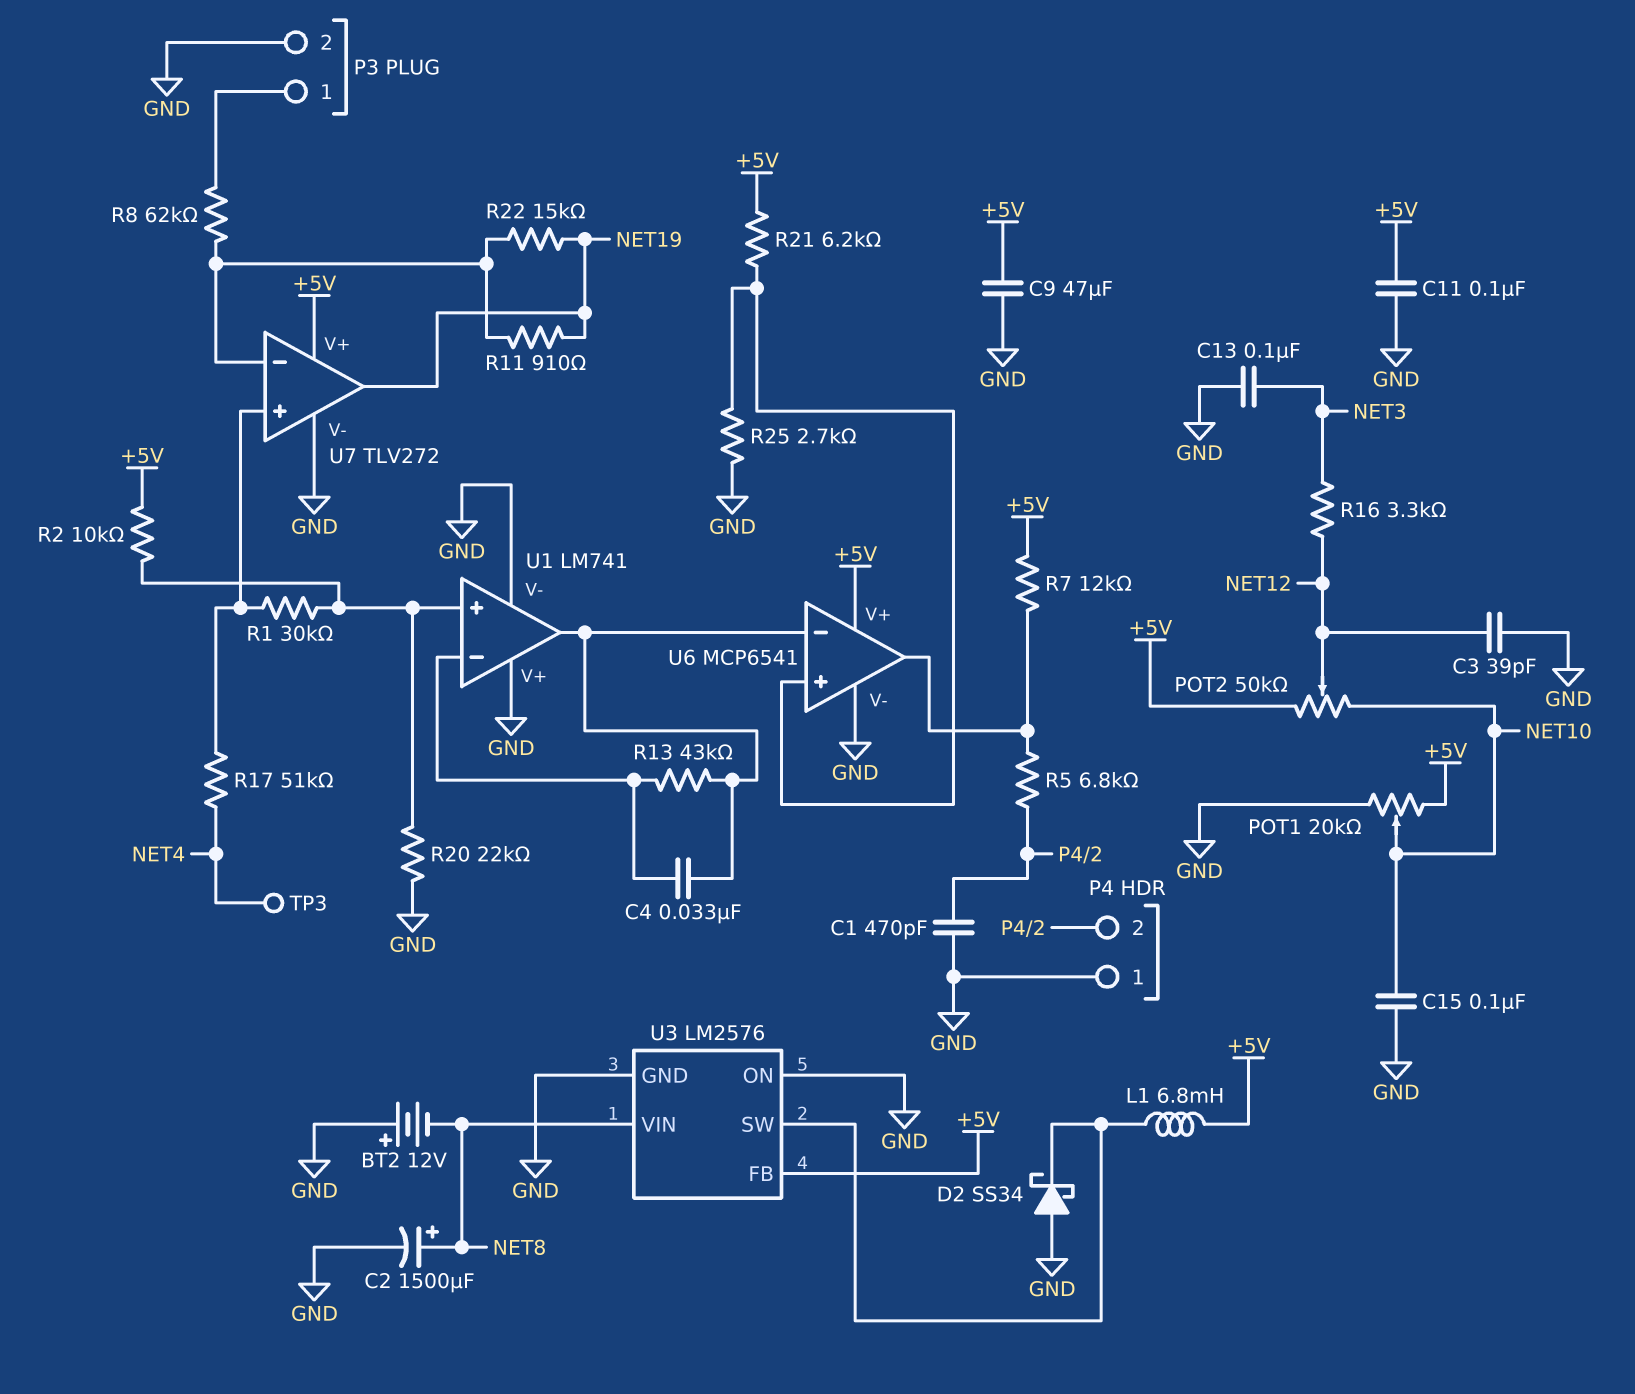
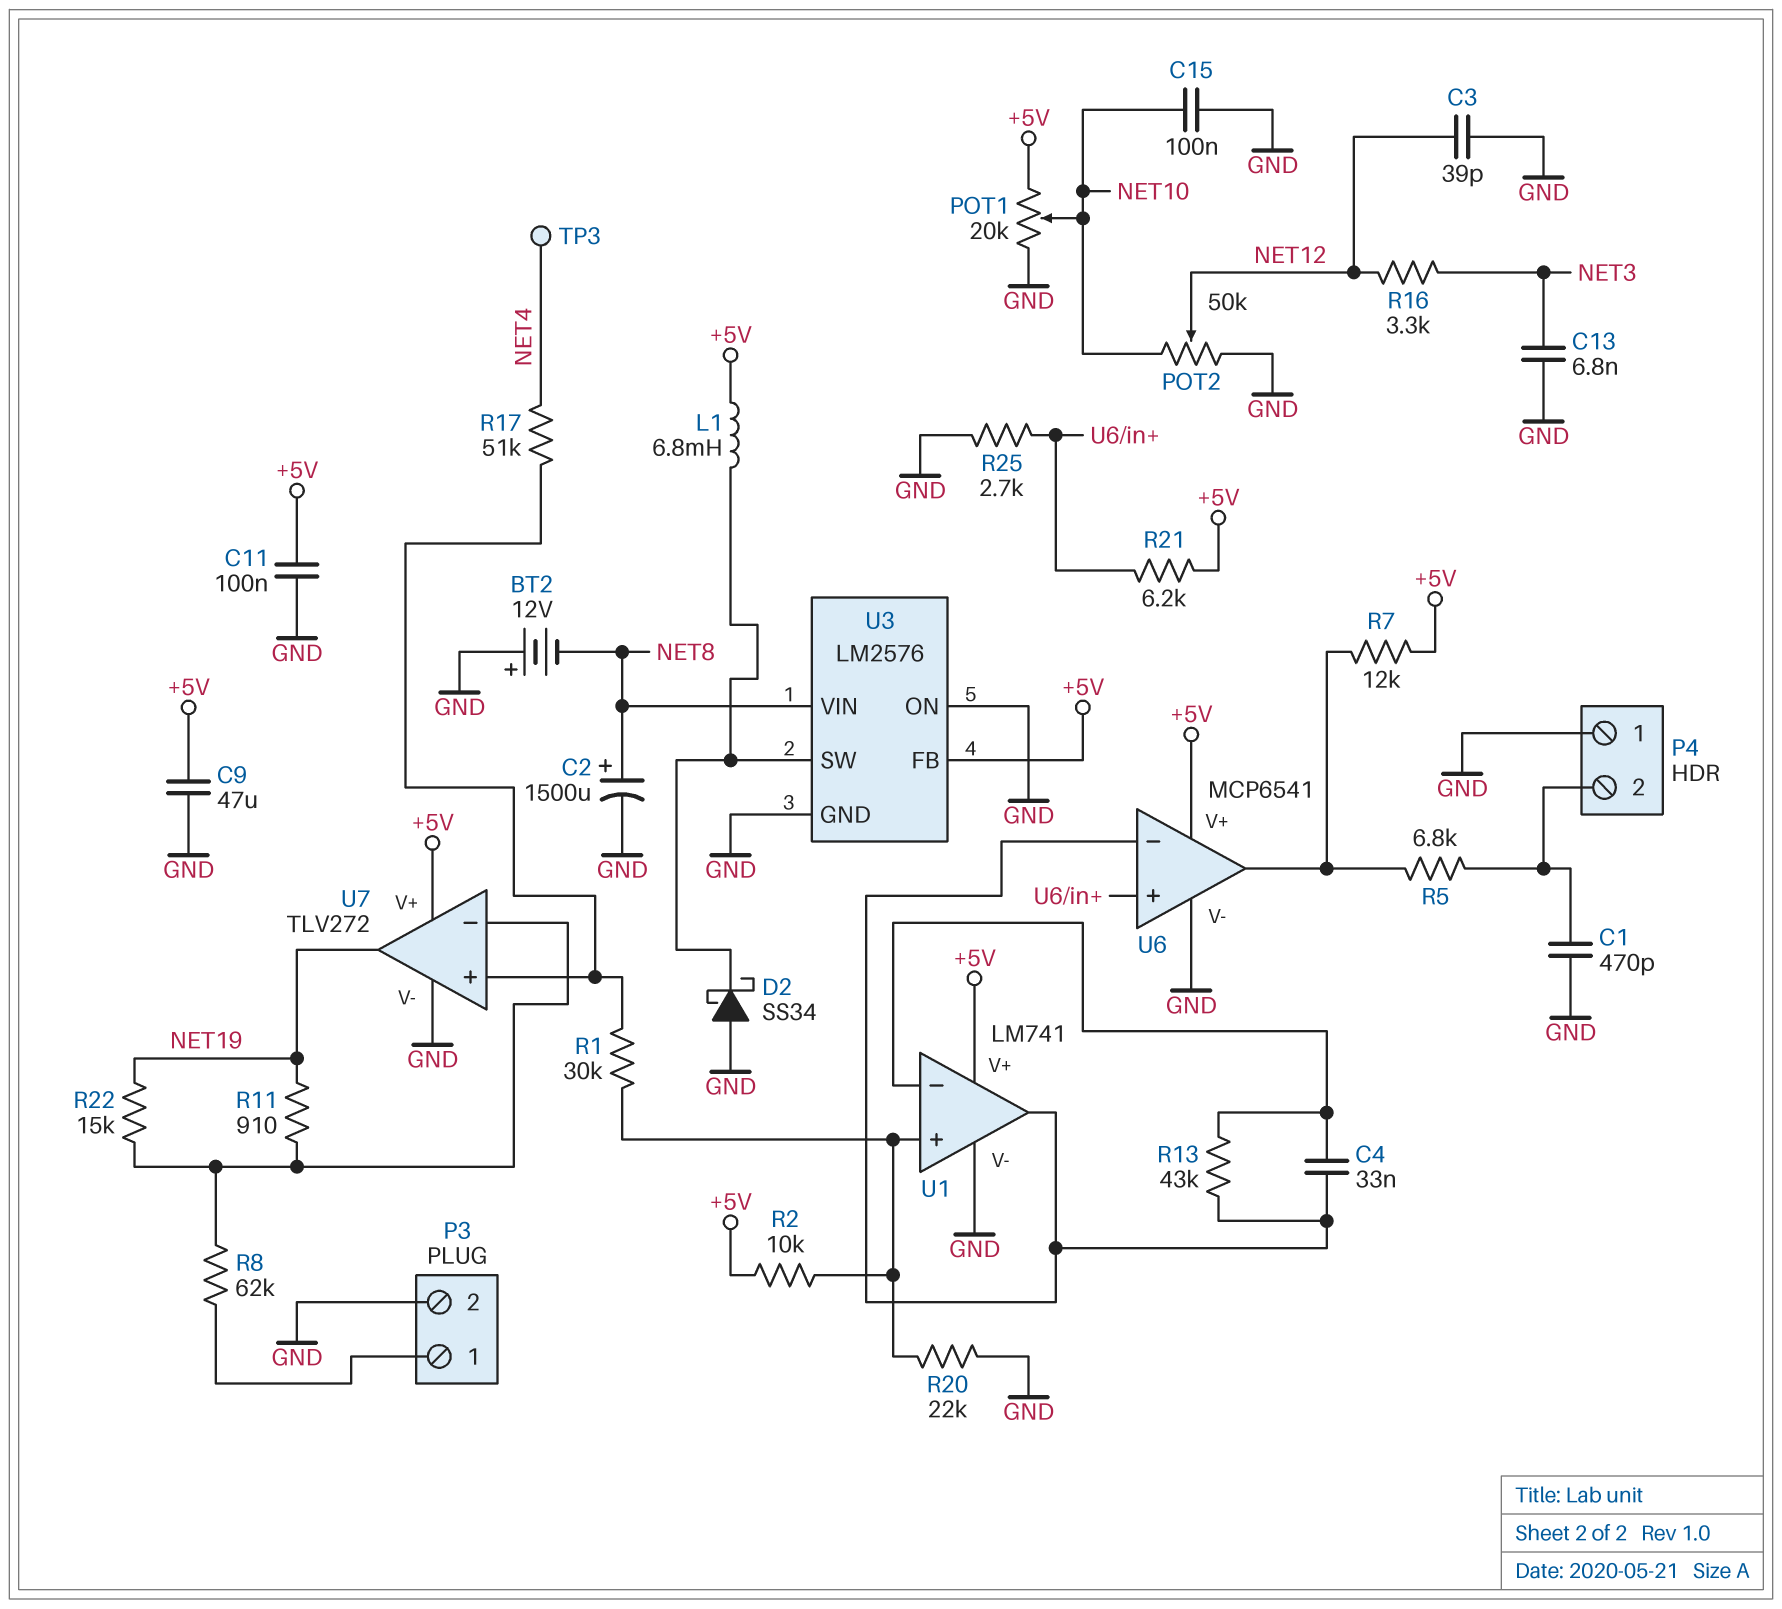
C13: 100nF (GND, NET3) -> 6.8nF (GND, NET3)
POT2: 50k (+5V, NET10, wiper NET12) -> 50k (GND, NET10, wiper NET12)
U1 pin V+: GND -> +5V

